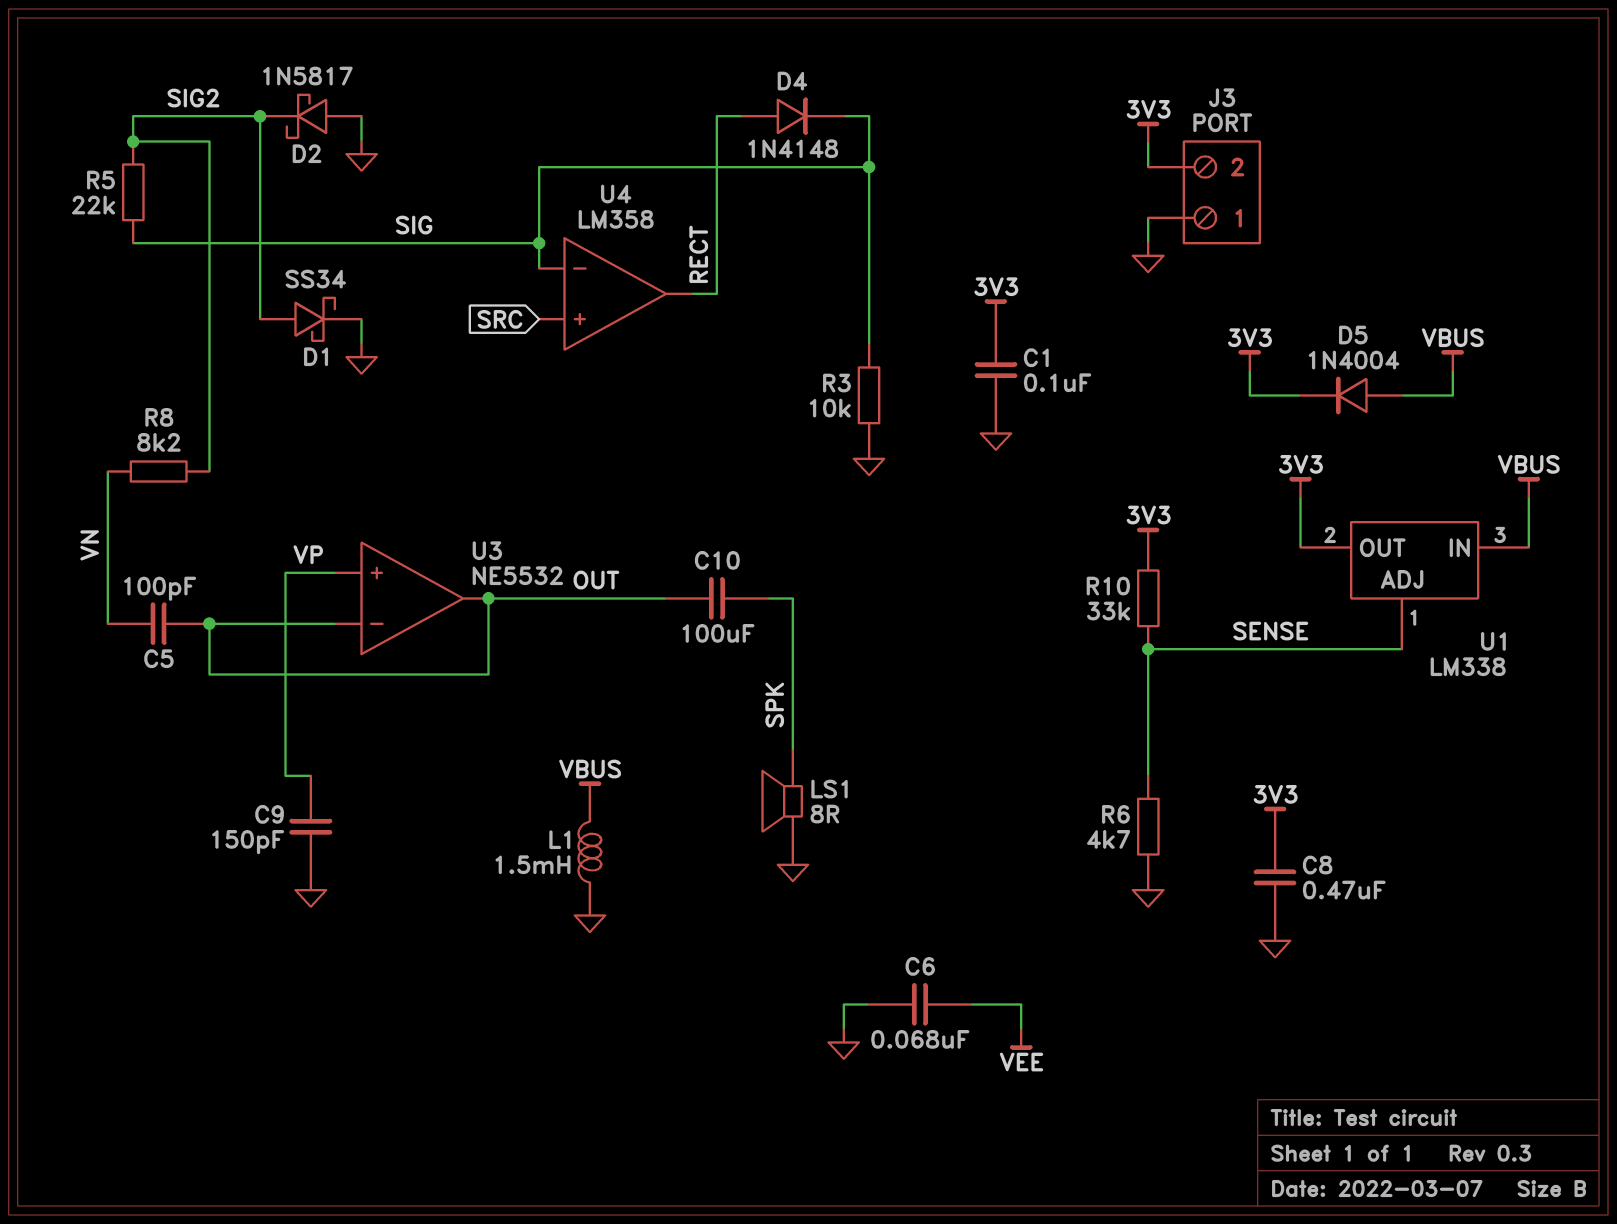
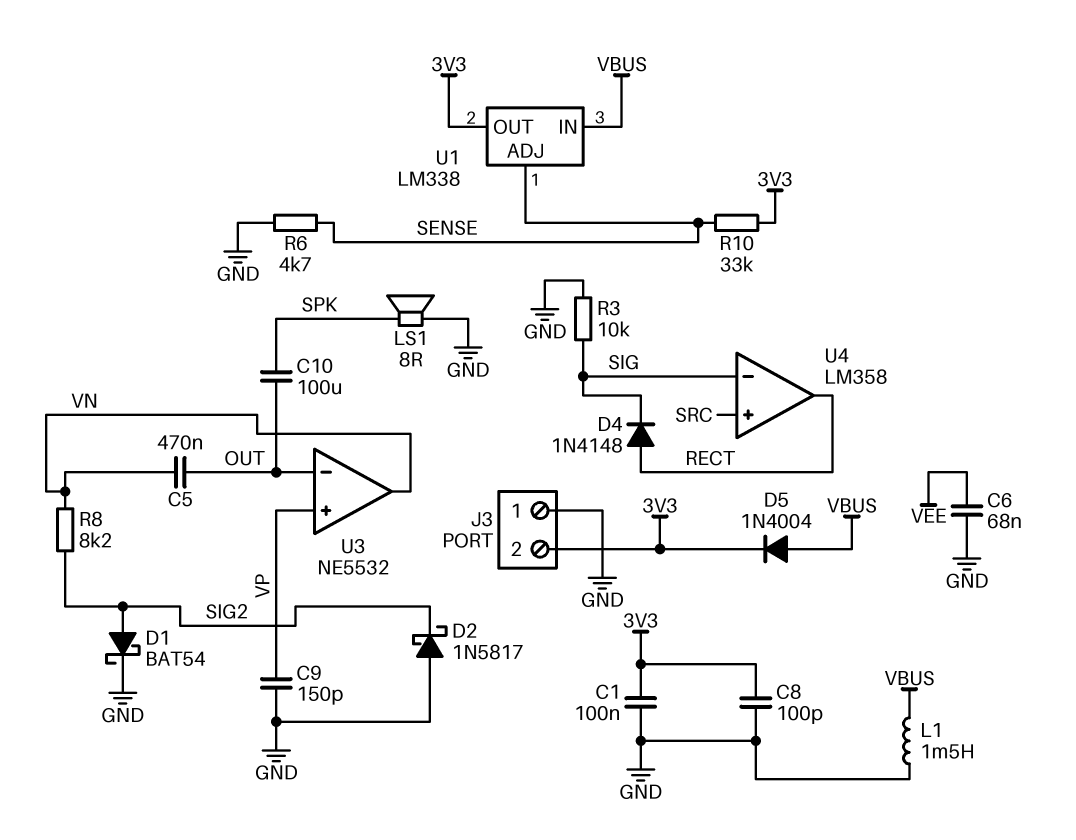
C5: 100pF (OUT, VN) -> 470nF (OUT, VN)
C8: 470nF (3V3, GND) -> 100pF (3V3, GND)
D1: schottky SS34 (A SIG2, K GND) -> schottky BAT54 (A SIG2, K GND)
R5: 22k (SIG, SIG2) -> none
U3 pin out: OUT -> VN

